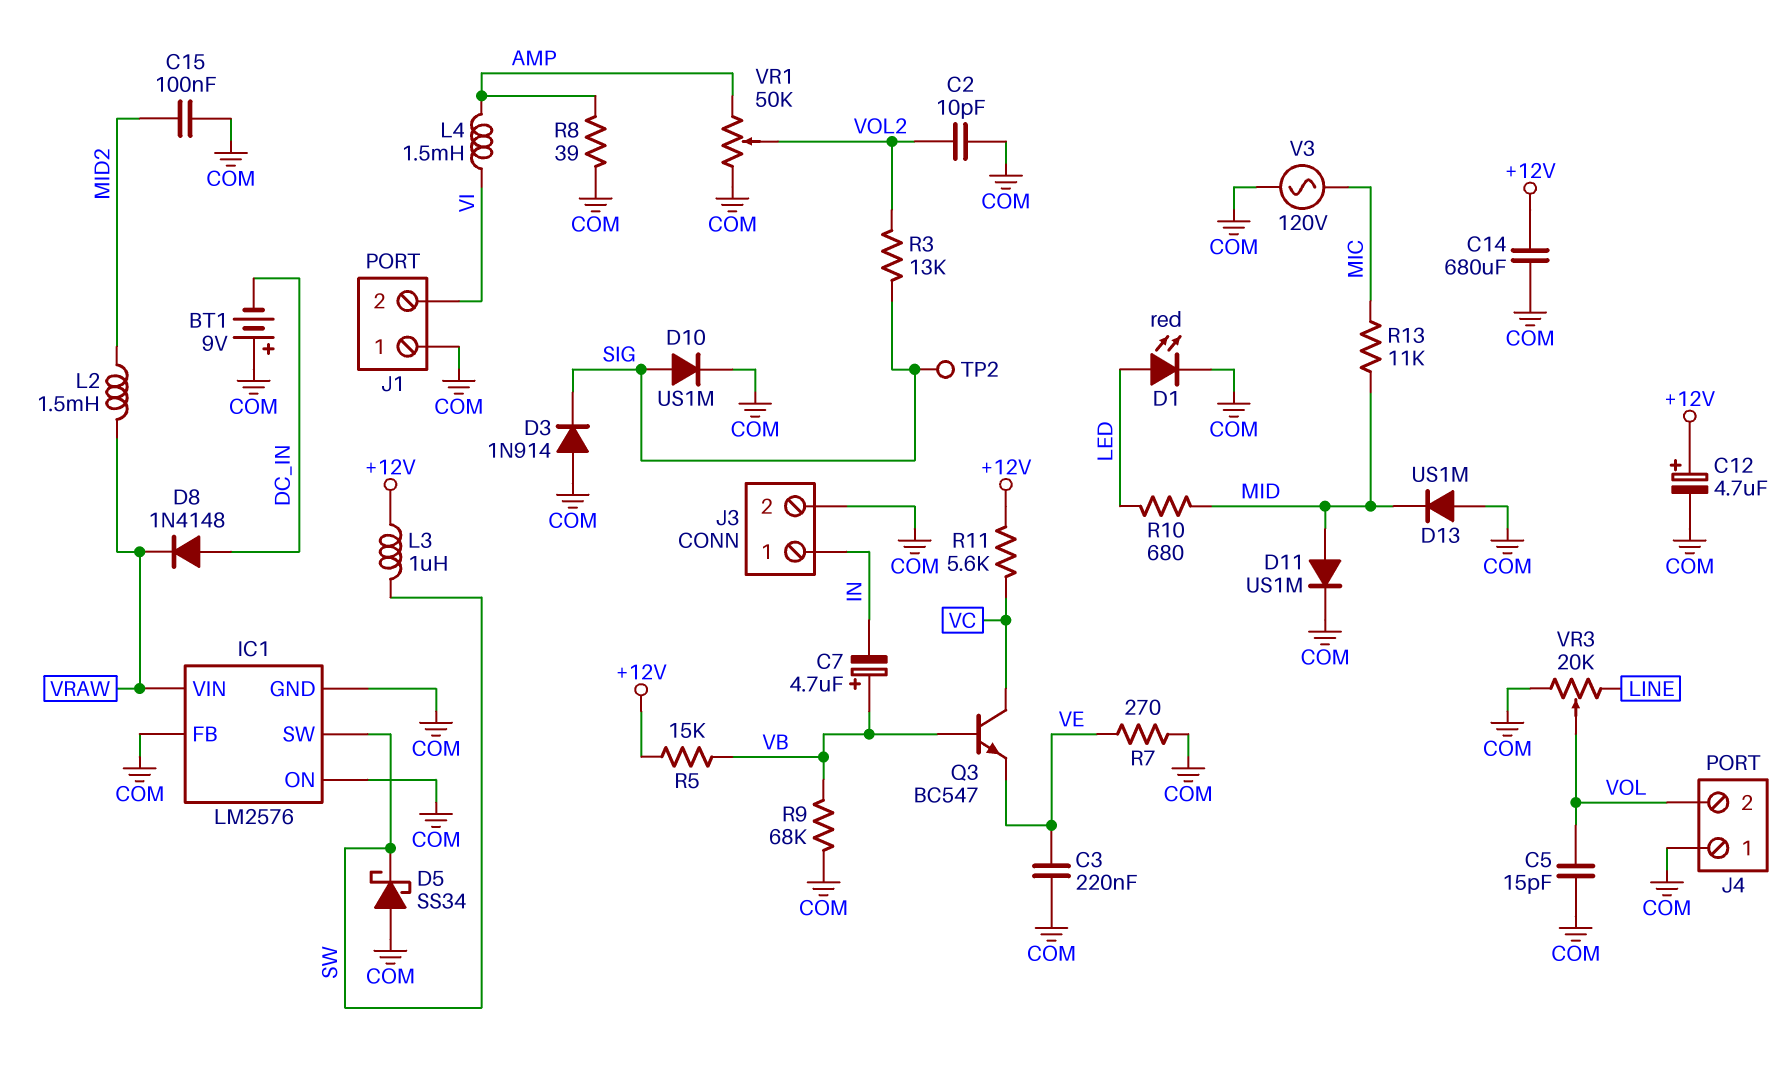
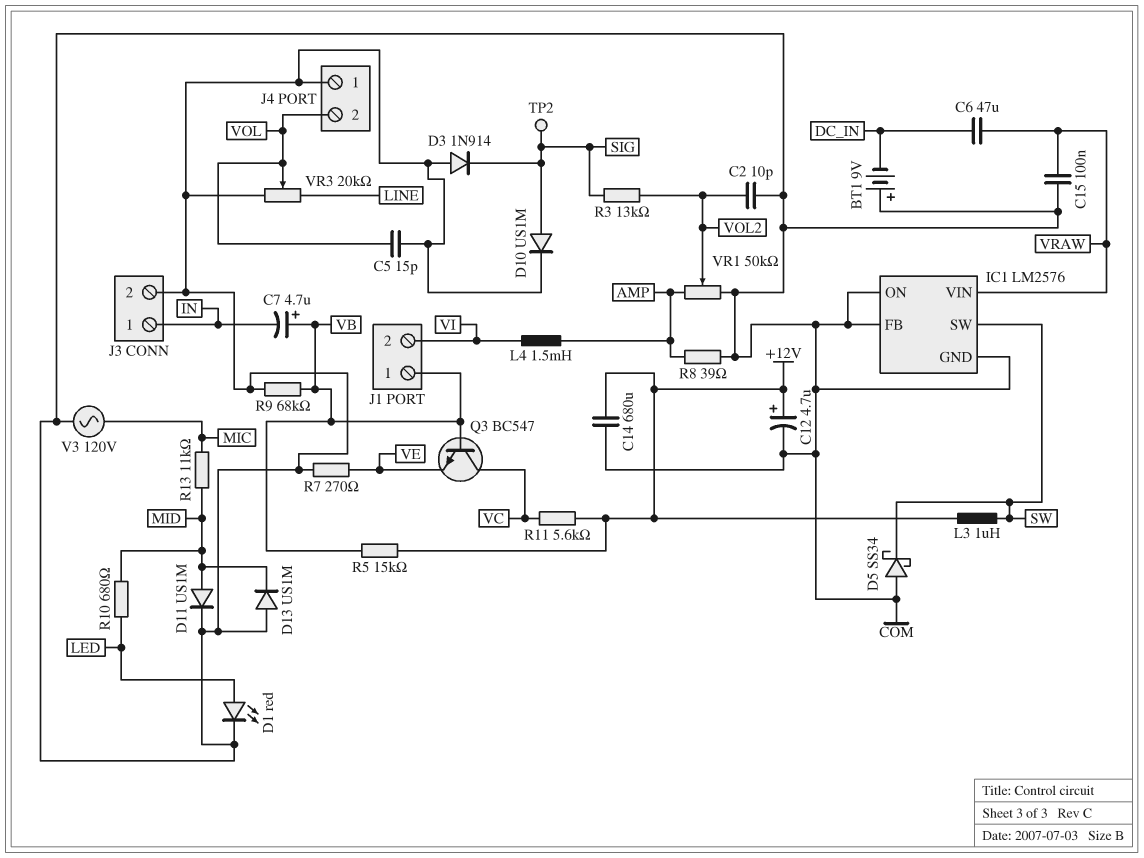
C3: 220nF (COM, VE) -> none
C6: none -> 47uF (DC_IN, VRAW)
C15: 100nF (COM, MID2) -> 100nF (COM, VRAW)
D8: diode 1N4148 (A DC_IN, K VRAW) -> none
J1 pin 1: COM -> VB
L2: 1.5mH (MID2, VRAW) -> none

